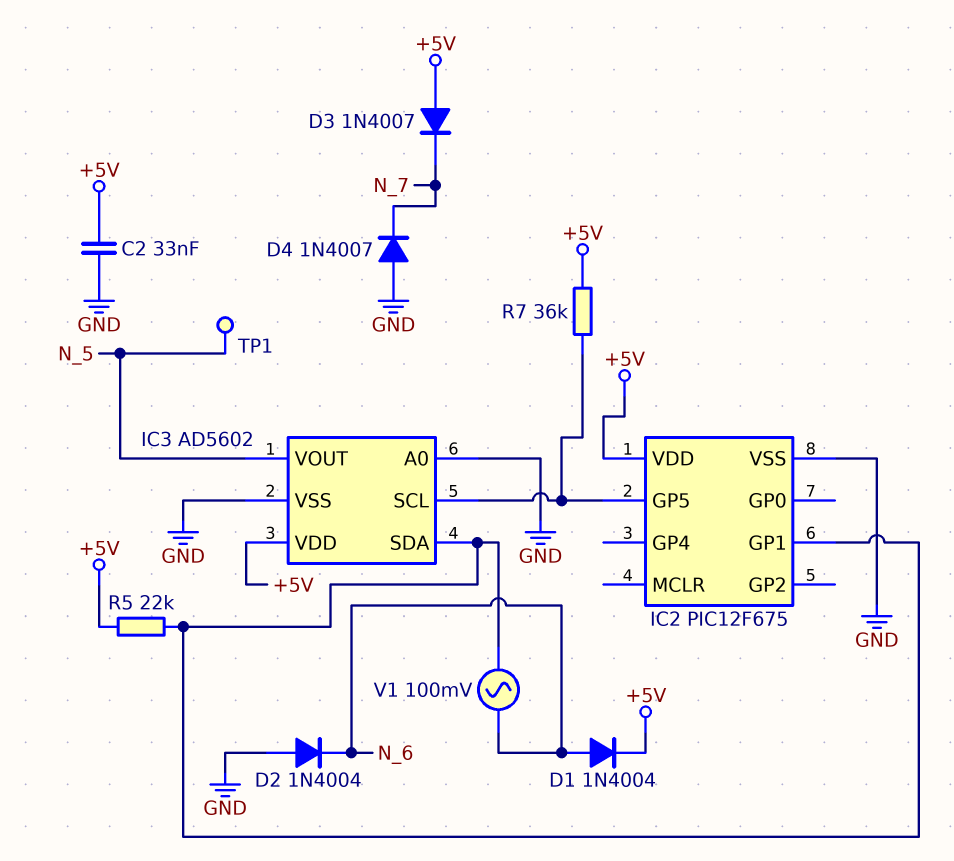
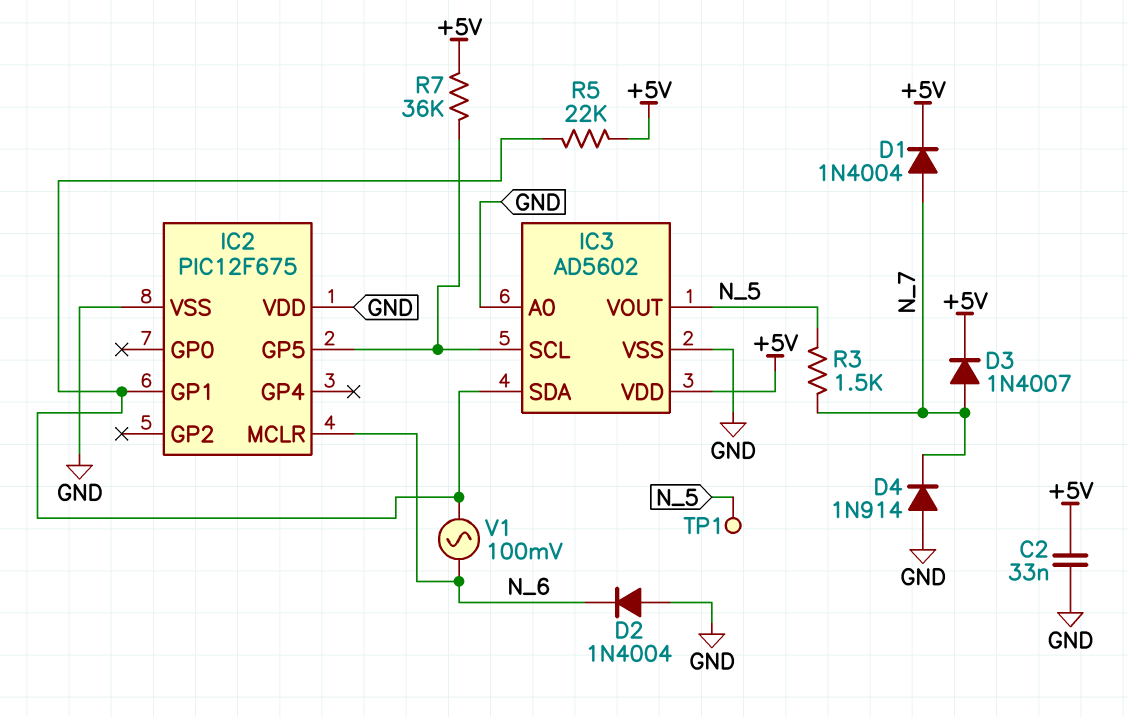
D1: diode 1N4004 (A N_6, K +5V) -> diode 1N4004 (A N_7, K +5V)
D3: diode 1N4007 (A +5V, K N_7) -> diode 1N4007 (A N_7, K +5V)
D4: diode 1N4007 (A GND, K N_7) -> diode 1N914 (A GND, K N_7)
IC2 pin MCLR: none -> N_6
IC2 pin VDD: +5V -> GND
R3: none -> 1.5k (N_5, N_7)

